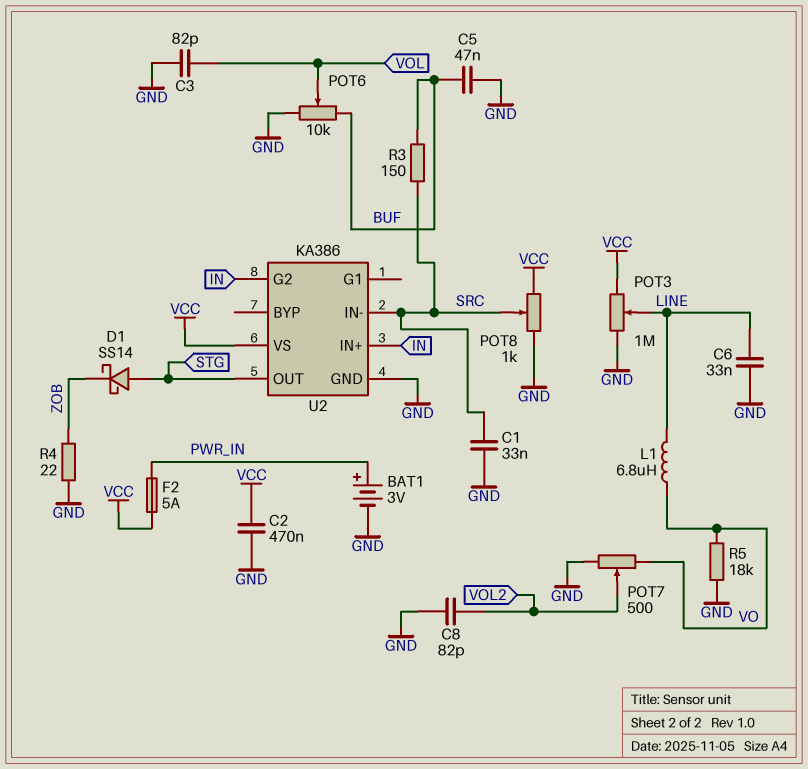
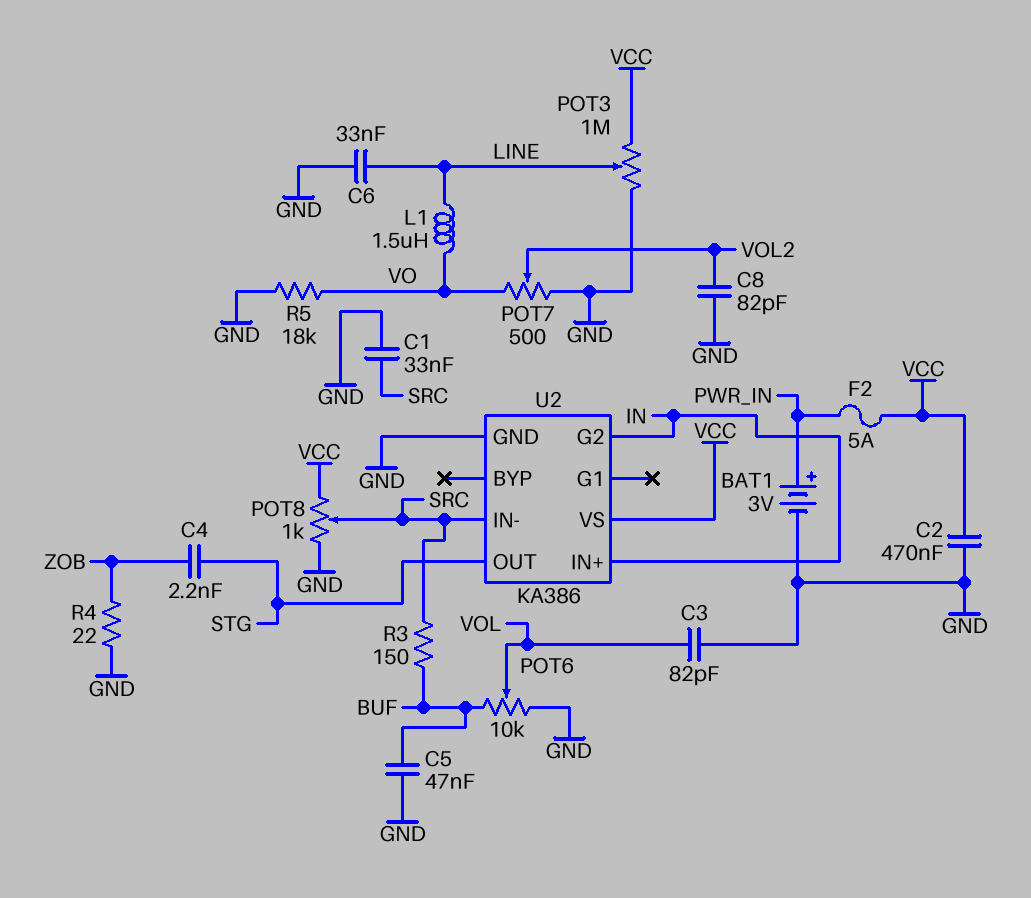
C4: none -> 2.2nF (STG, ZOB)
D1: schottky SS14 (A STG, K ZOB) -> none
L1: 6.8uH (LINE, VO) -> 1.5uH (LINE, VO)

